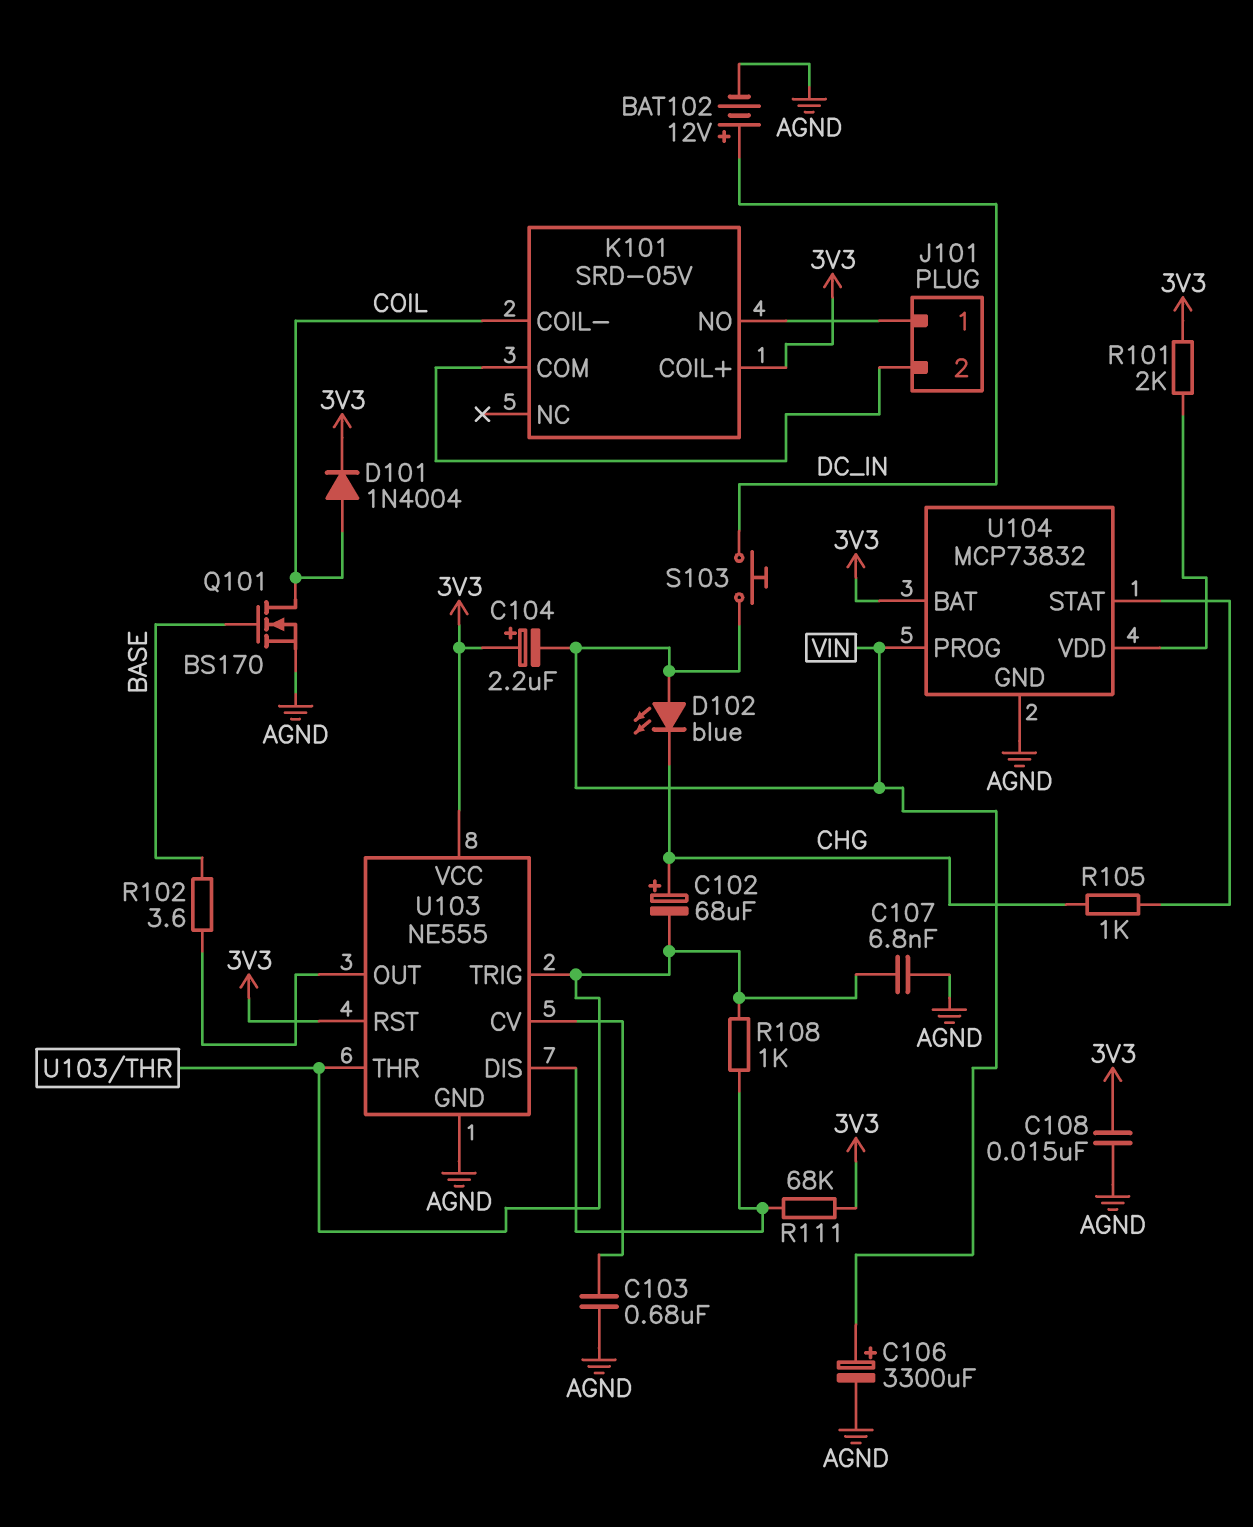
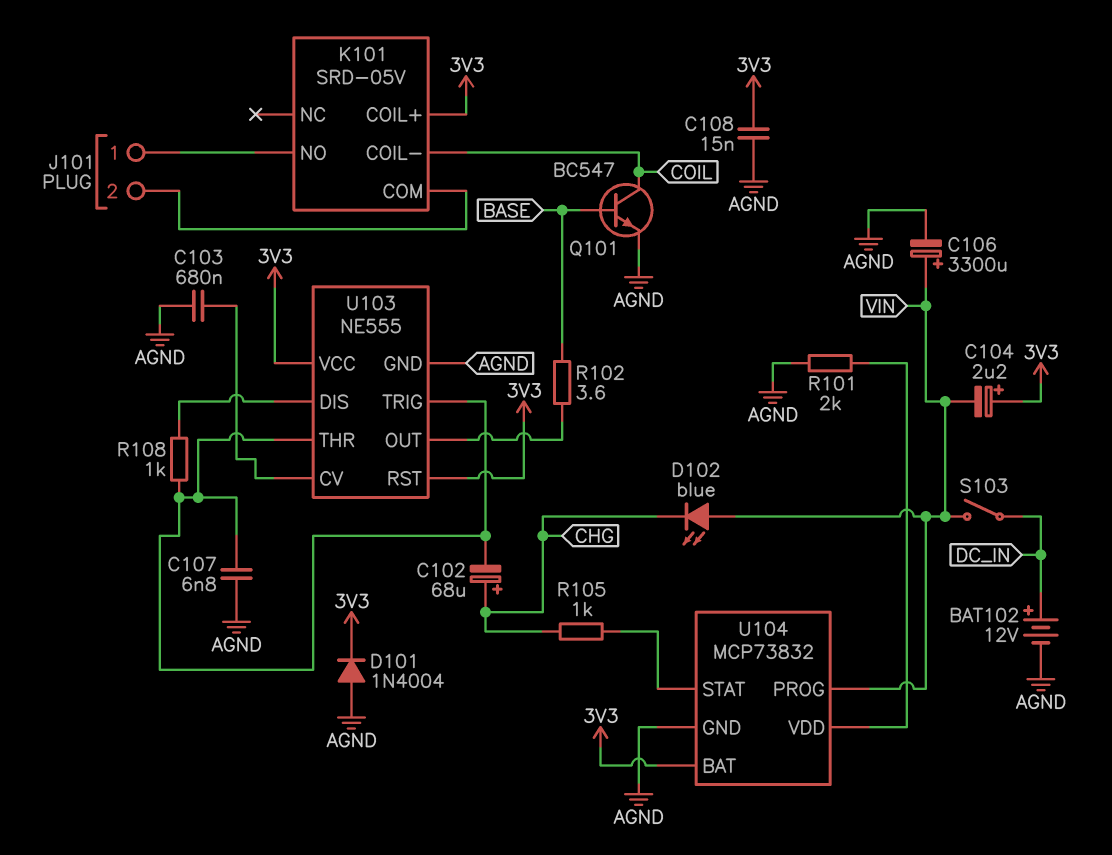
D101: diode 1N4004 (A COIL, K 3V3) -> diode 1N4004 (A AGND, K 3V3)
Q101: NMOS BS170 (G BASE, D COIL, S AGND) -> NPN BC547 (B BASE, C COIL, E AGND)
R101: 2k (3V3, U104/VDD) -> 2k (AGND, U104/VDD)
R111: 68k (3V3, U103/DIS) -> none
S103: button (DC_IN, VIN) -> switch (DC_IN, VIN)

